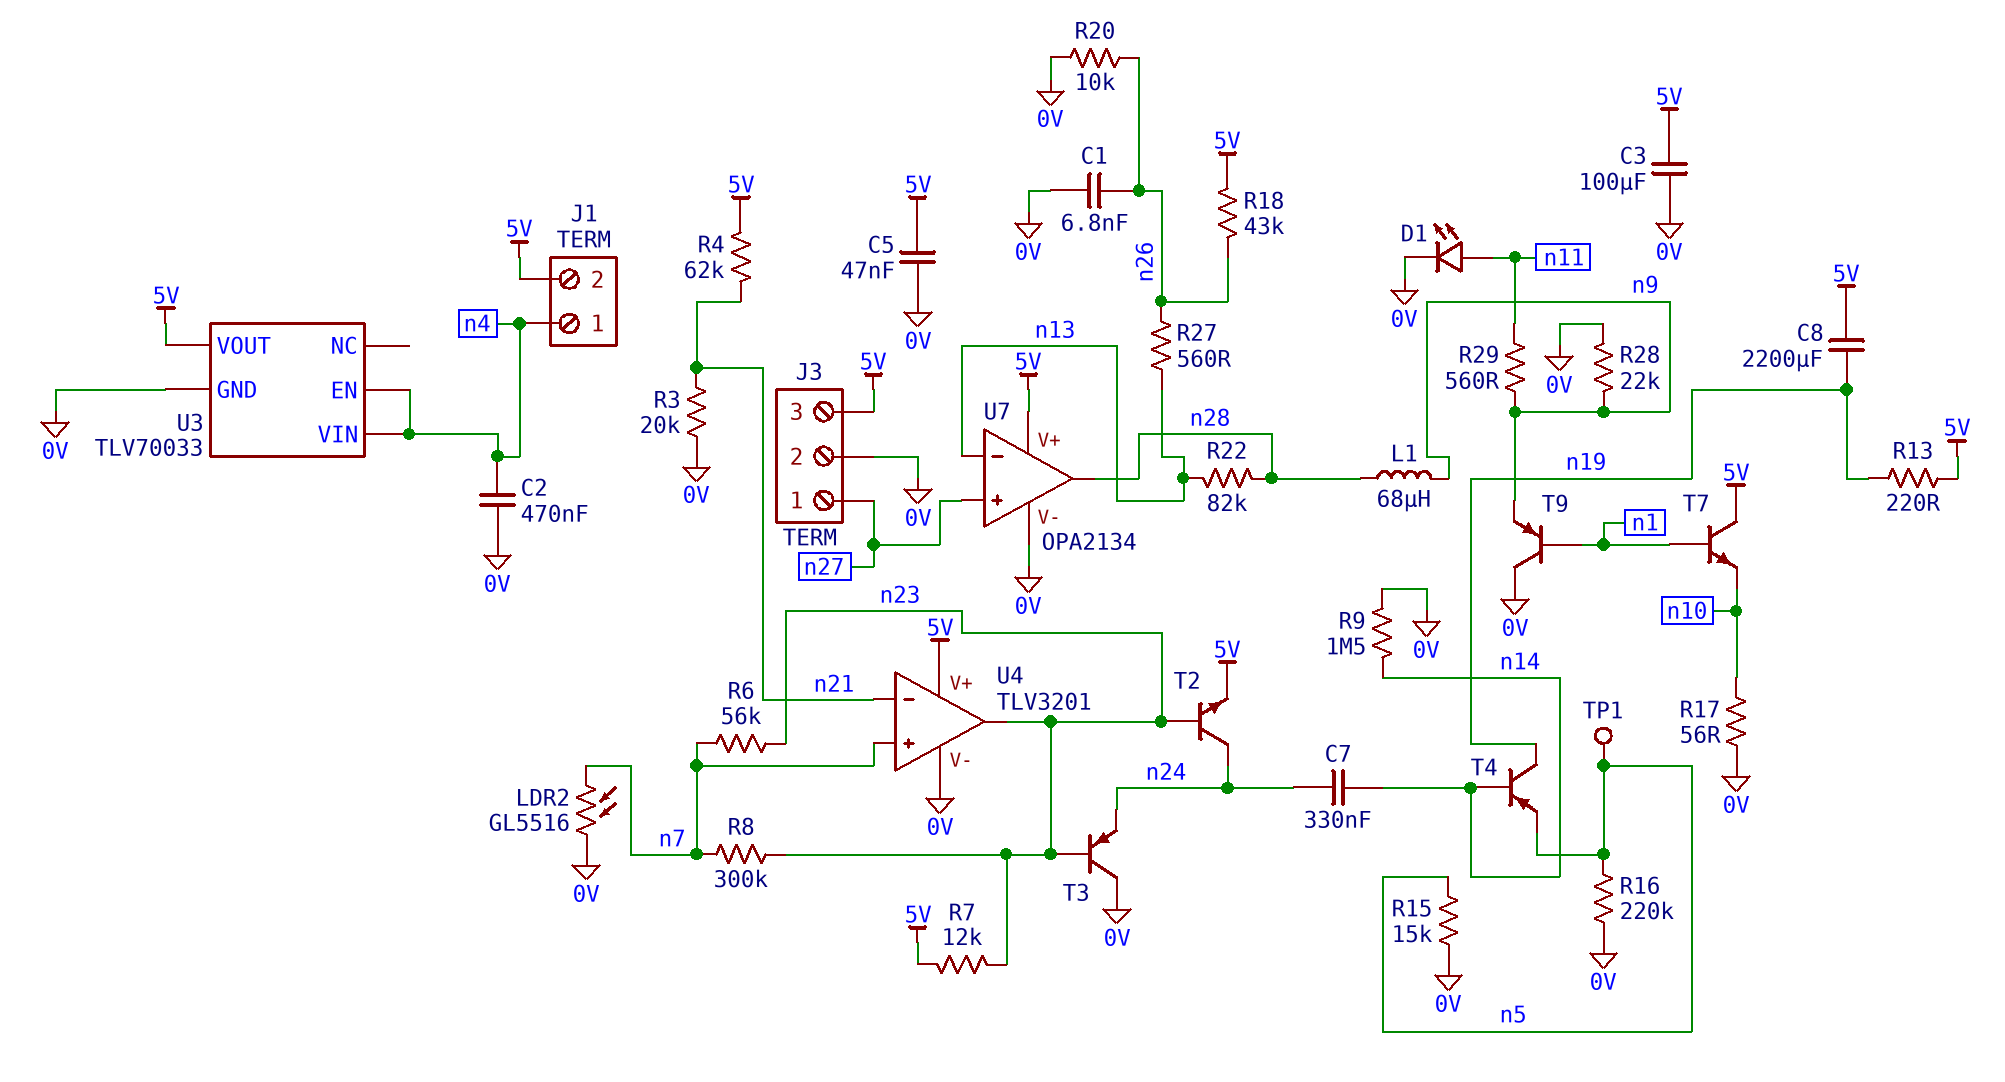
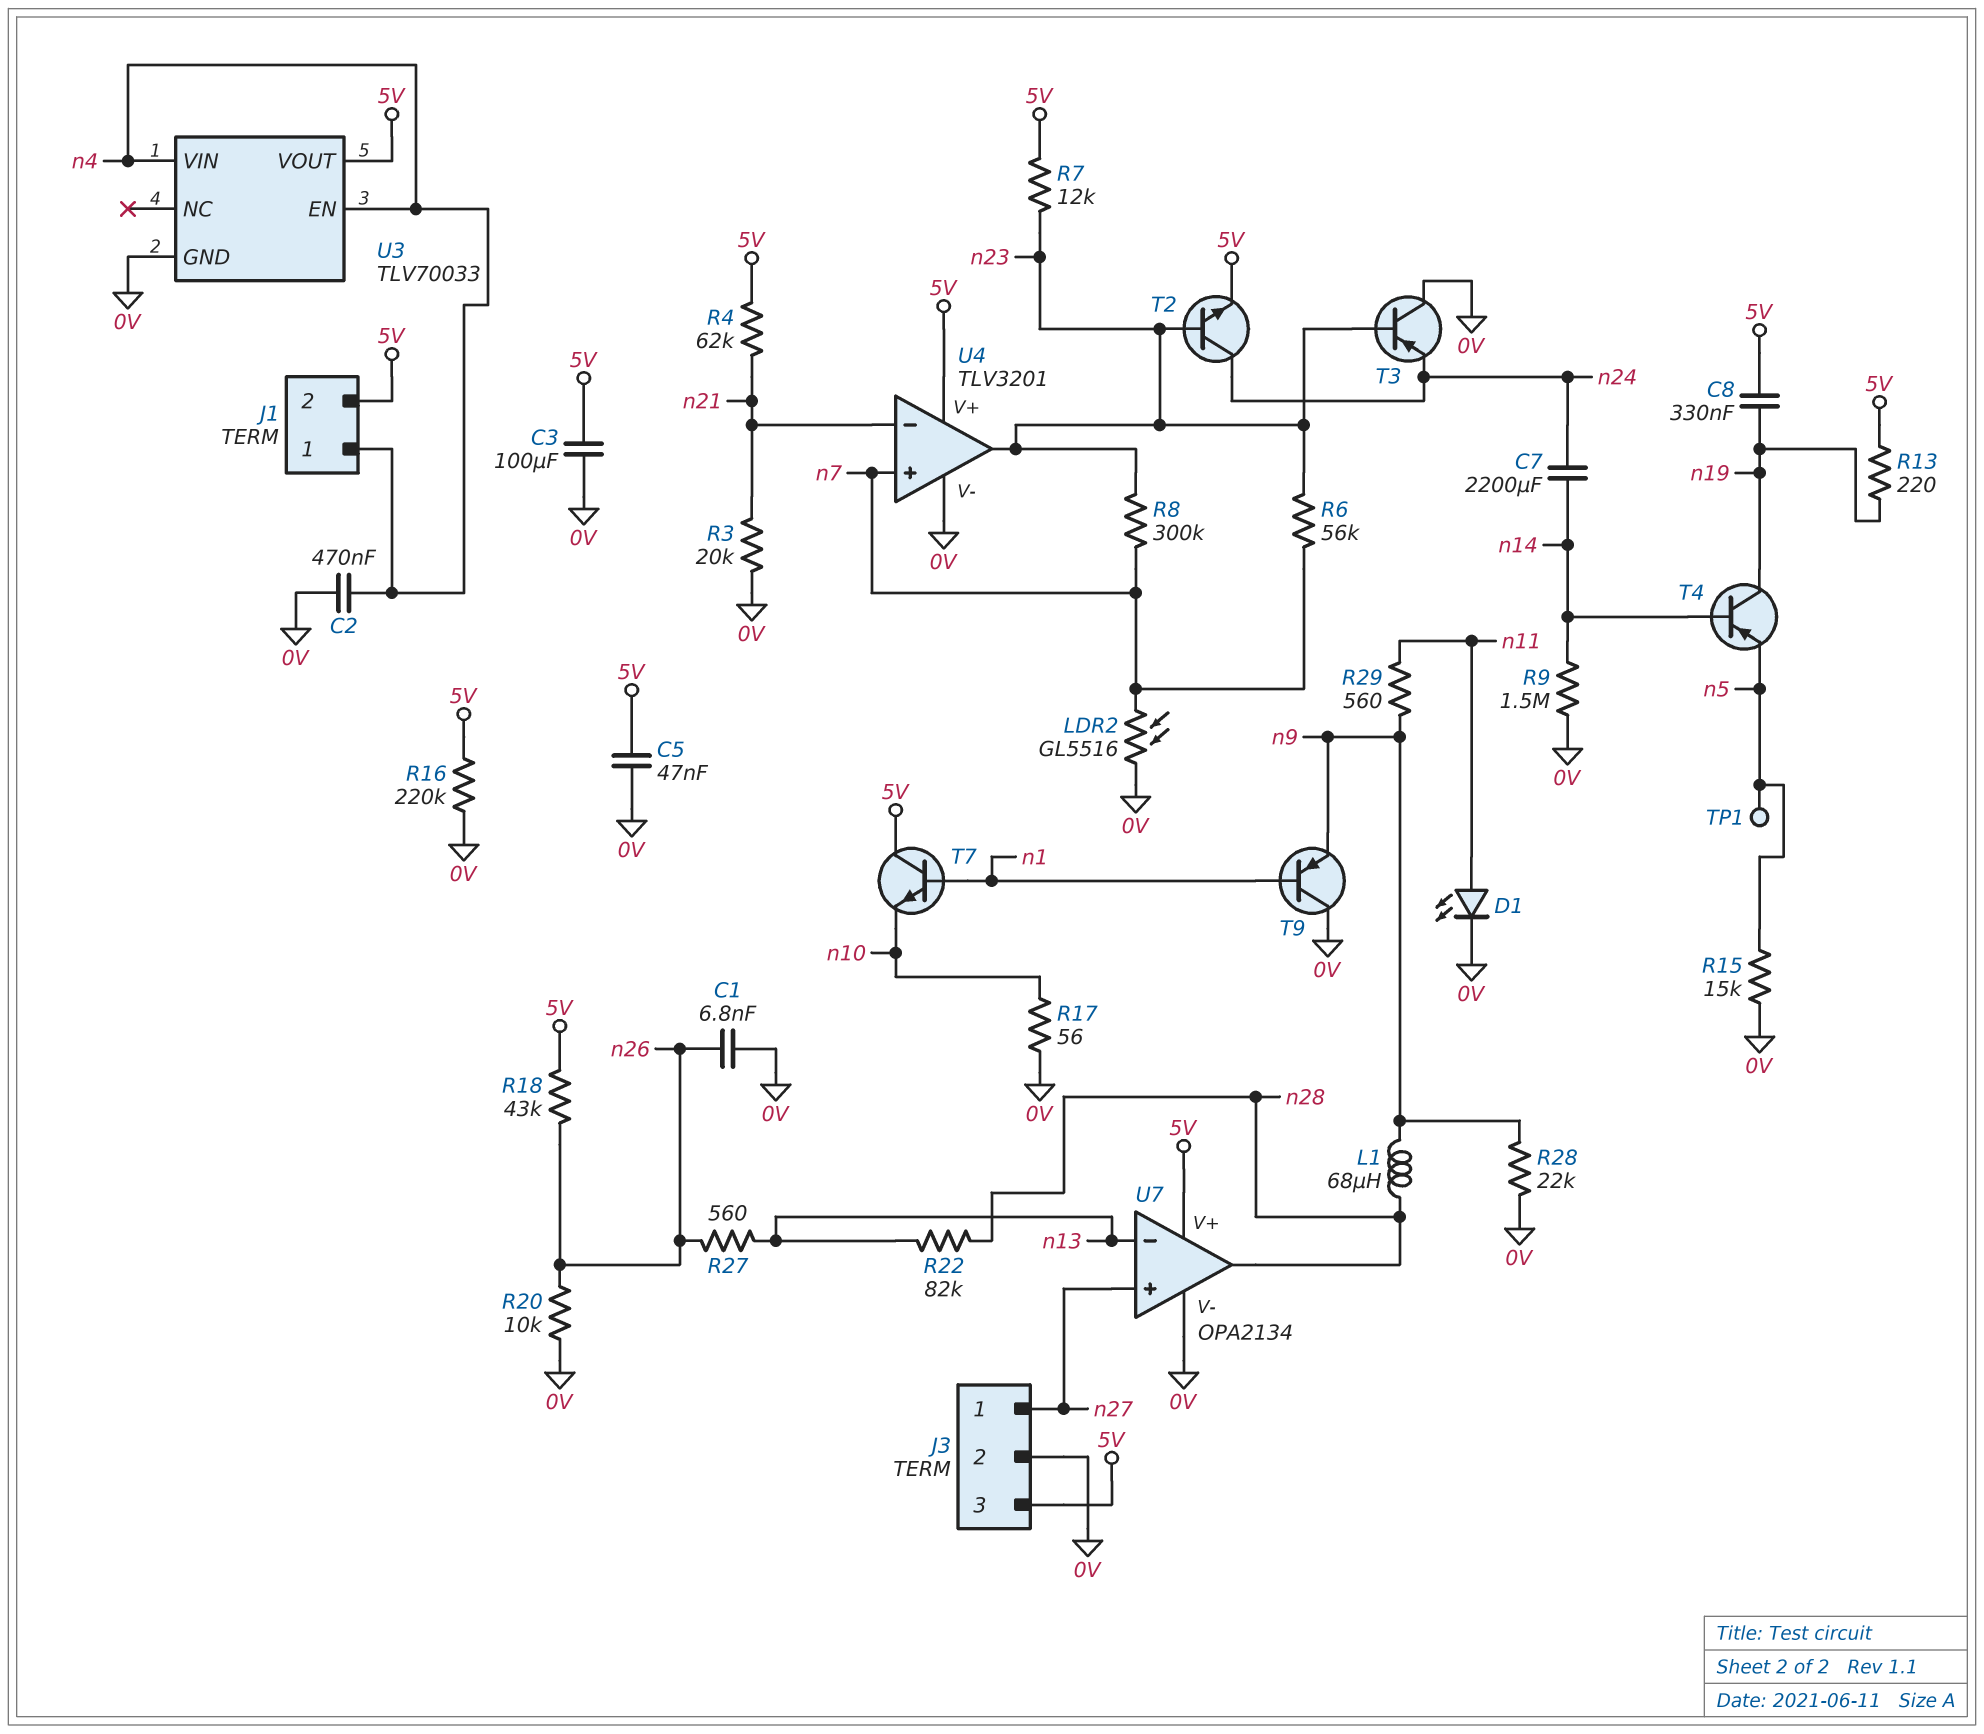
C7: 330nF (n14, n24) -> 2200uF (n14, n24)
C8: 2200uF (5V, n19) -> 330nF (5V, n19)
R16: 220k (0V, n5) -> 220k (0V, 5V)

